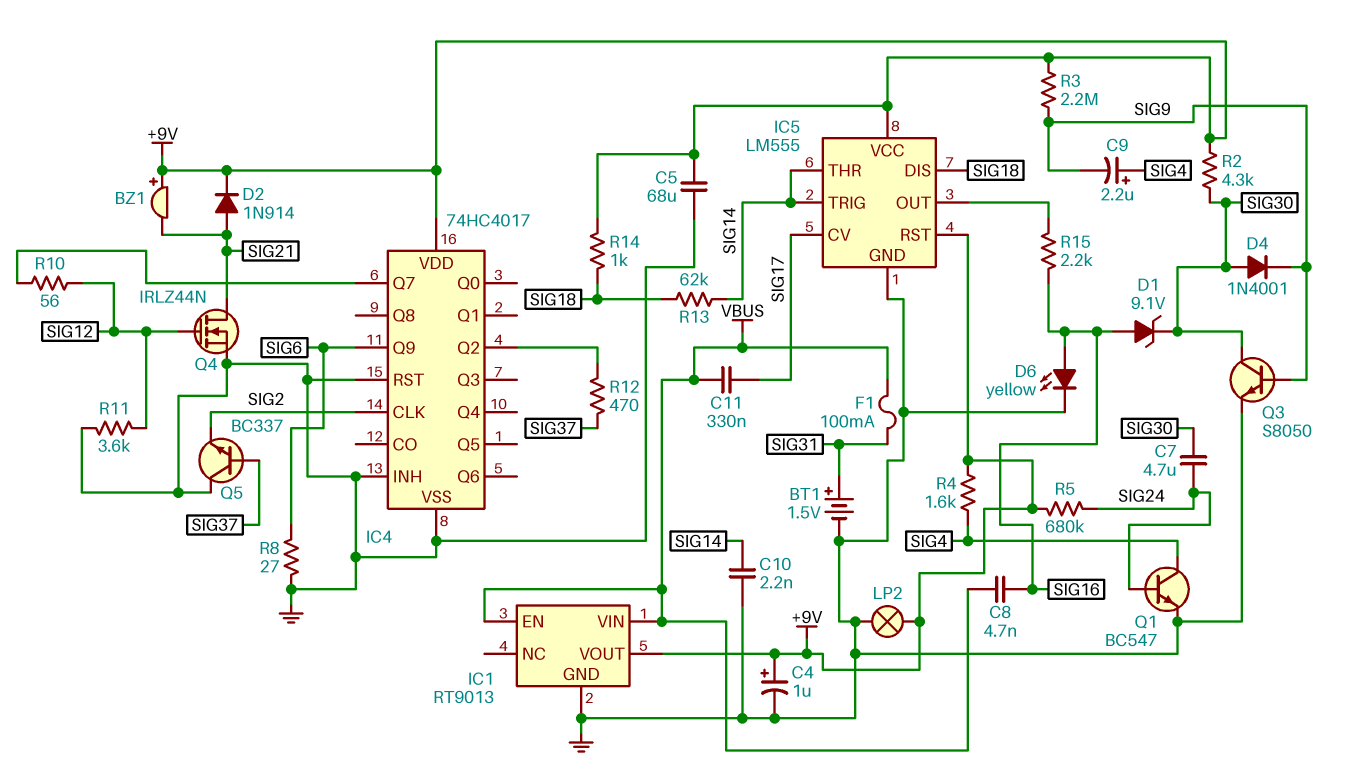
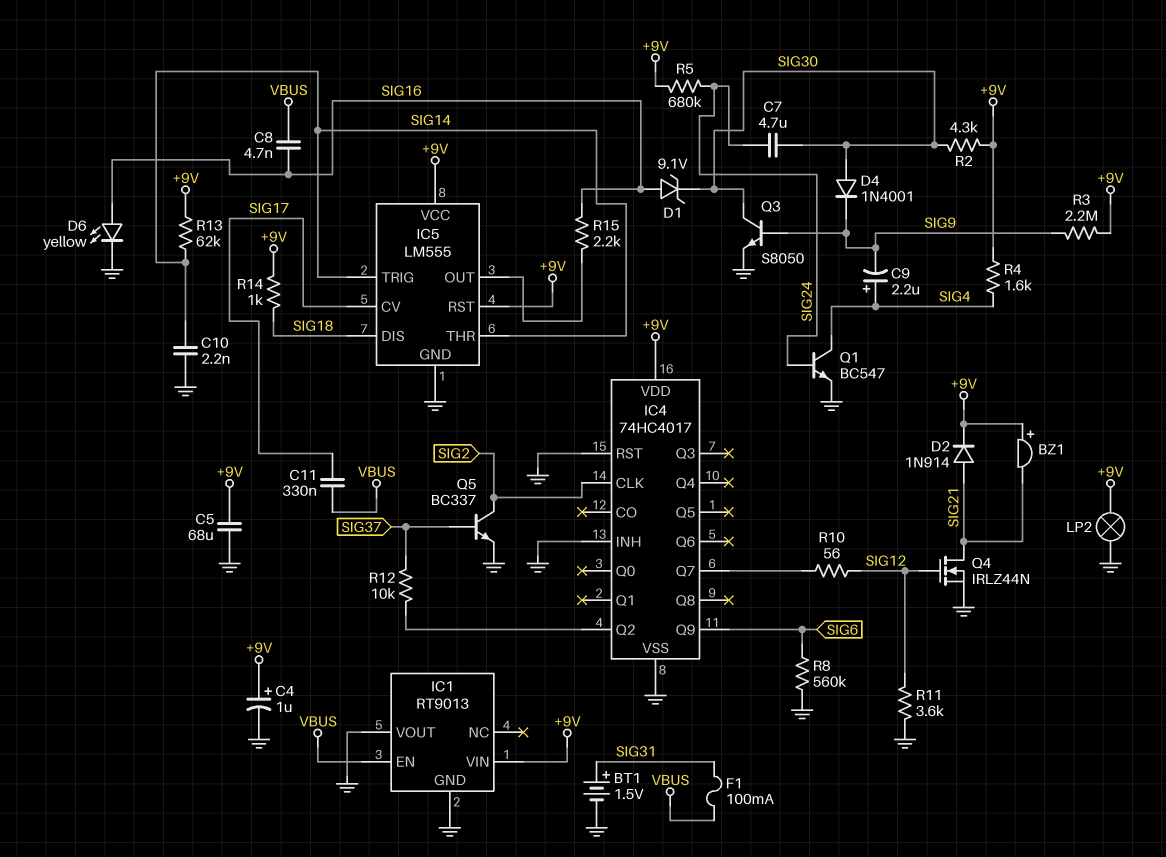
IC1 pin VIN: VBUS -> +9V
IC1 pin VOUT: +9V -> GND
Q5: NPN BC337 (B SIG37, C GND, E SIG2) -> NPN BC337 (B SIG37, C SIG2, E GND)
R8: 27 (GND, SIG6) -> 560k (GND, SIG6)
R12: 470 (IC4/Q2, SIG37) -> 10k (IC4/Q2, SIG37)
R13: 62k (SIG14, SIG18) -> 62k (+9V, SIG14)

